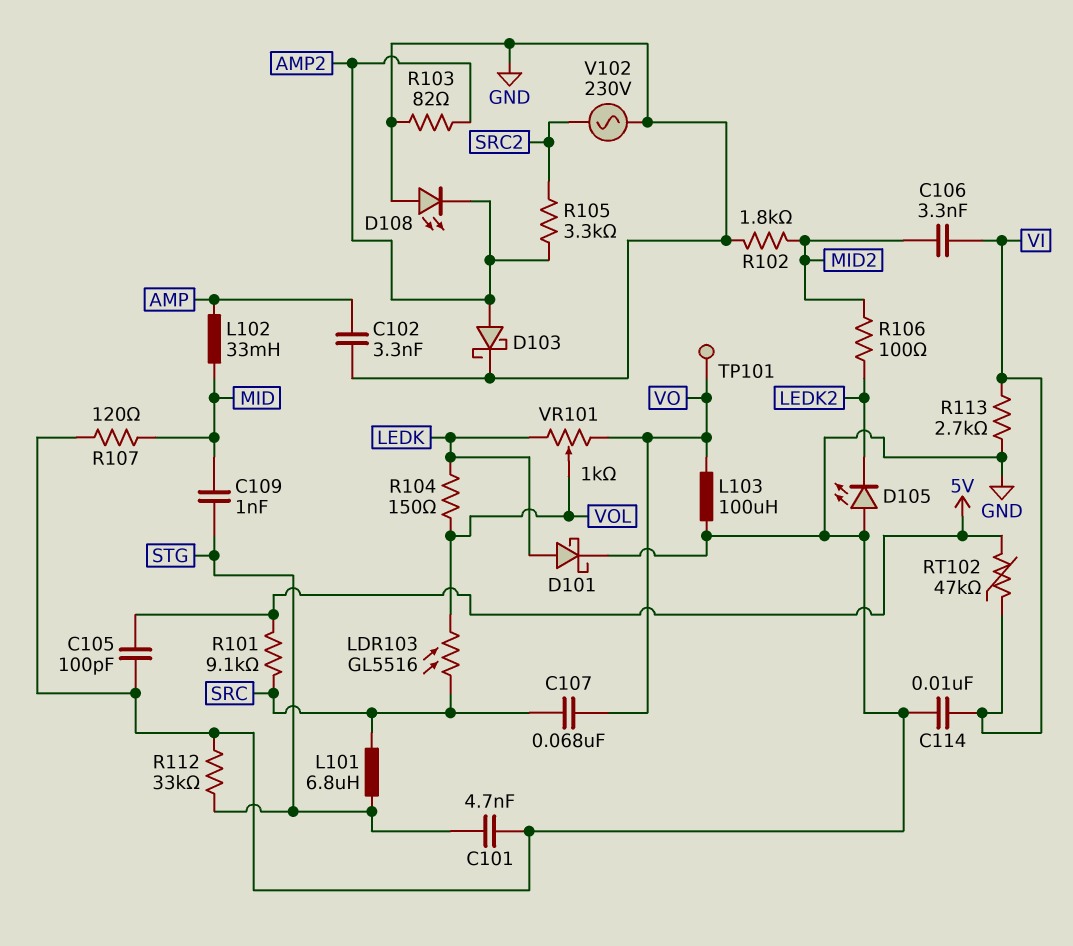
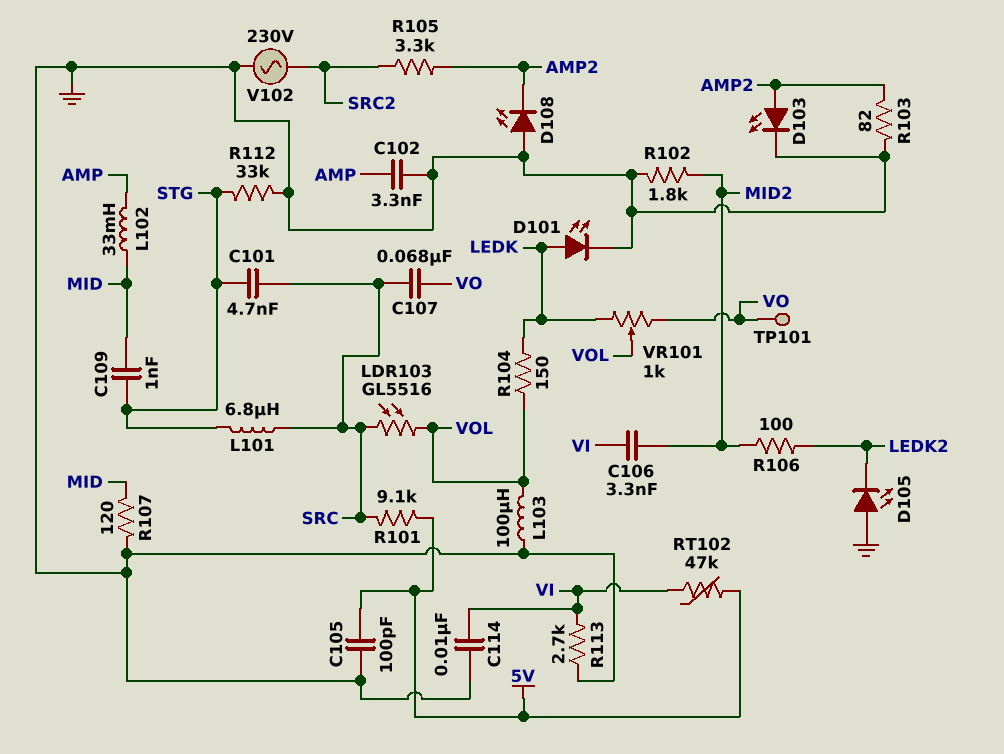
C101: 4.7nF (GND, STG) -> 4.7nF (SRC, STG)
D101: schottky (A LEDK, K GND) -> LED (A LEDK, K GND)
D103: schottky (A AMP2, K GND) -> LED (A AMP2, K GND)
L103: 100uH (GND, VO) -> 100uH (GND, VOL)

